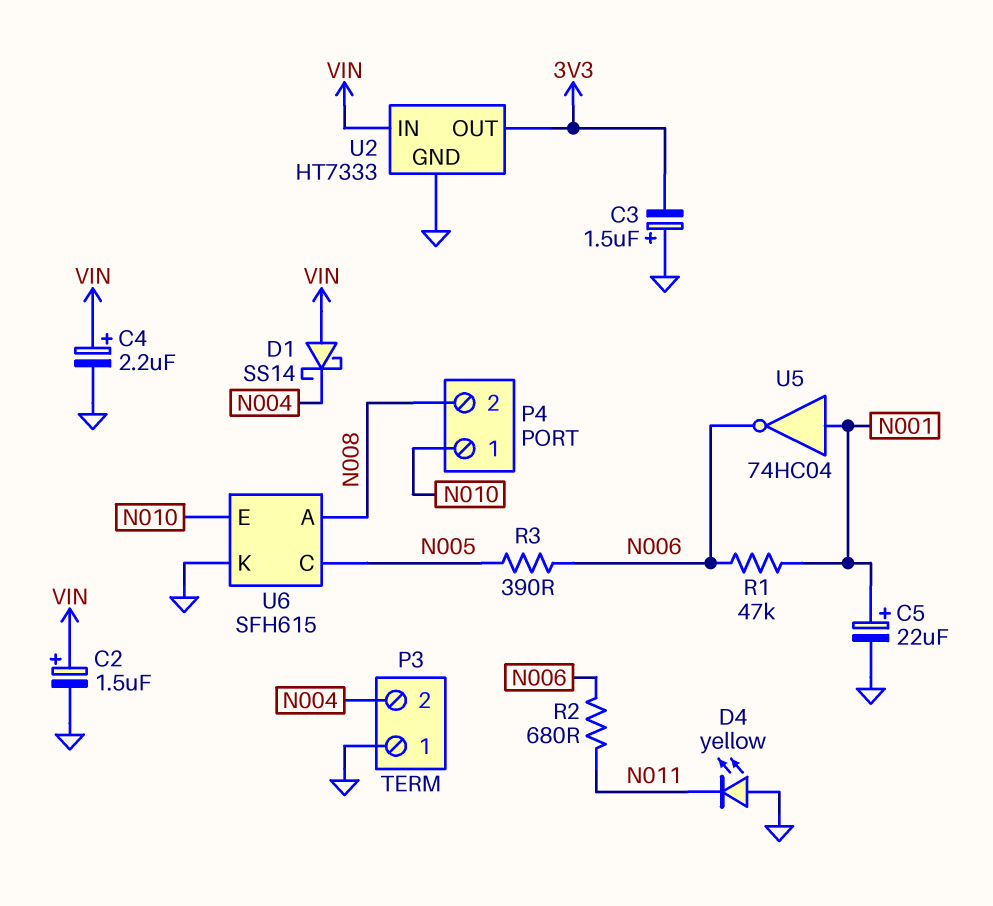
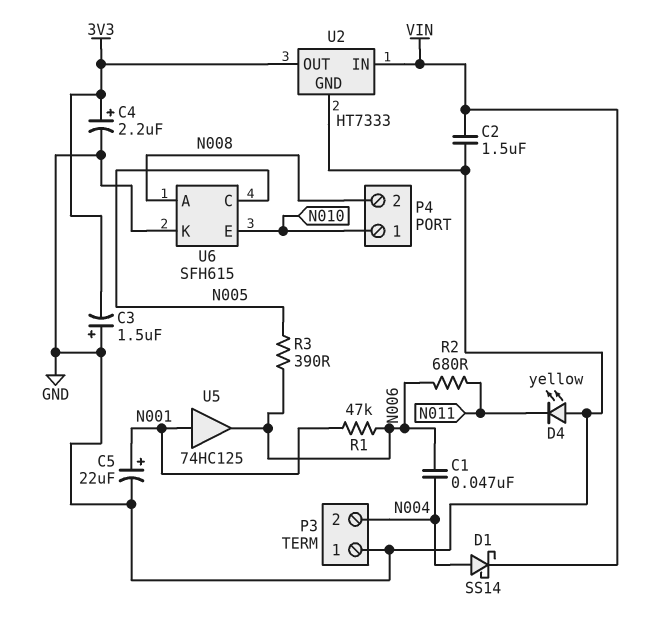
C1: none -> 47nF (N004, N006)
C2: 1.5uF (plus VIN, minus GND) -> 1.5uF (GND, VIN)
C4: 2.2uF (plus VIN, minus GND) -> 2.2uF (plus 3V3, minus GND)
D1: schottky SS14 (A VIN, K N004) -> schottky SS14 (A N004, K VIN)
U5: NOT 74HC04 (in N001, out N006) -> buffer 74HC125 (in N001, out N006)

